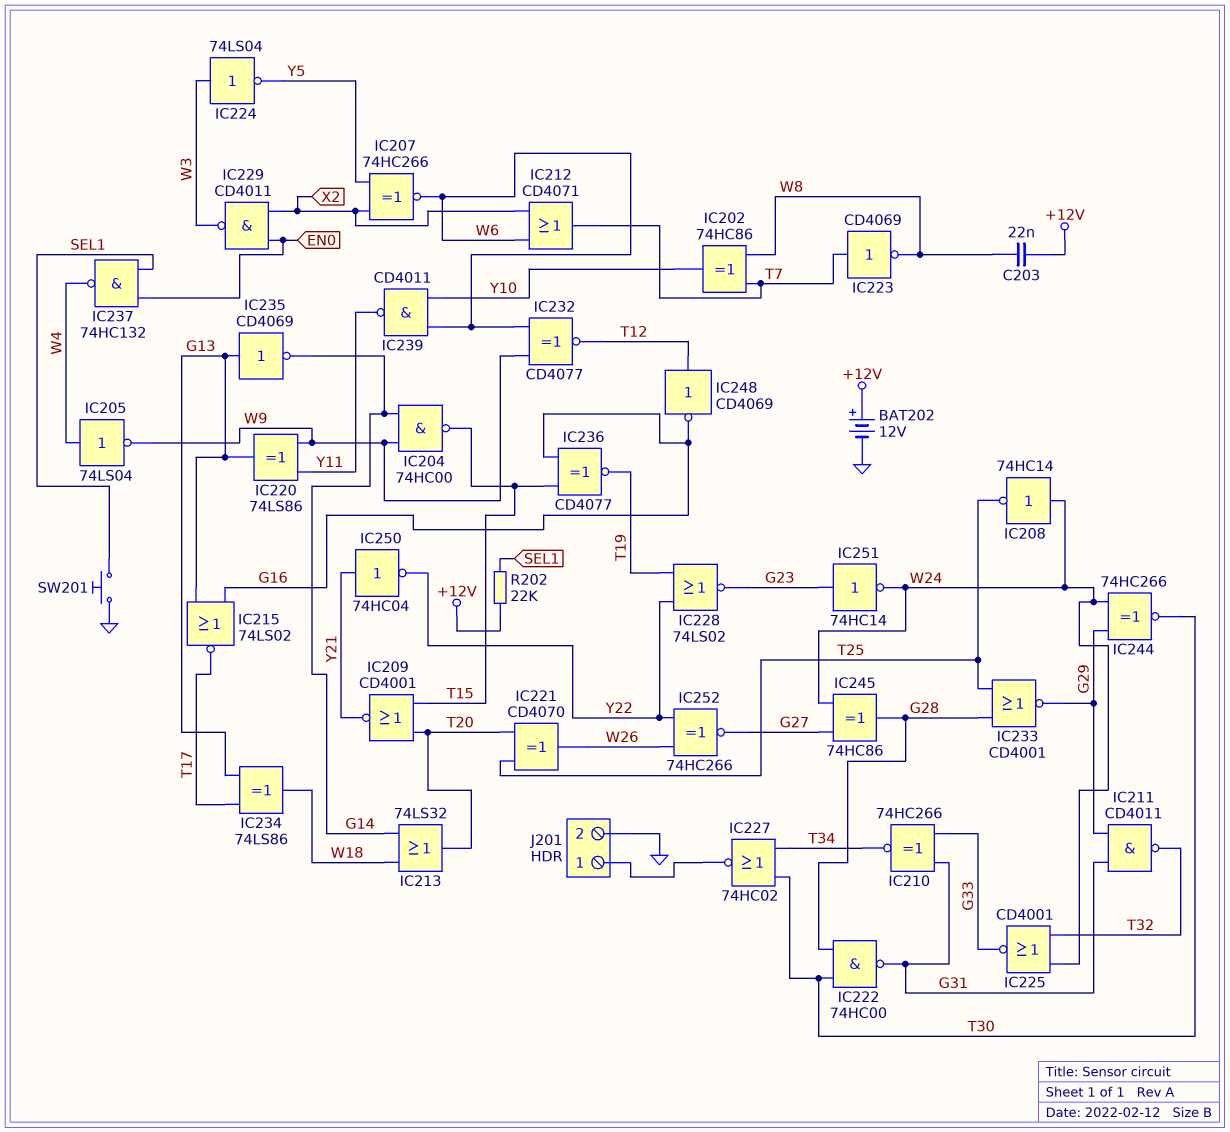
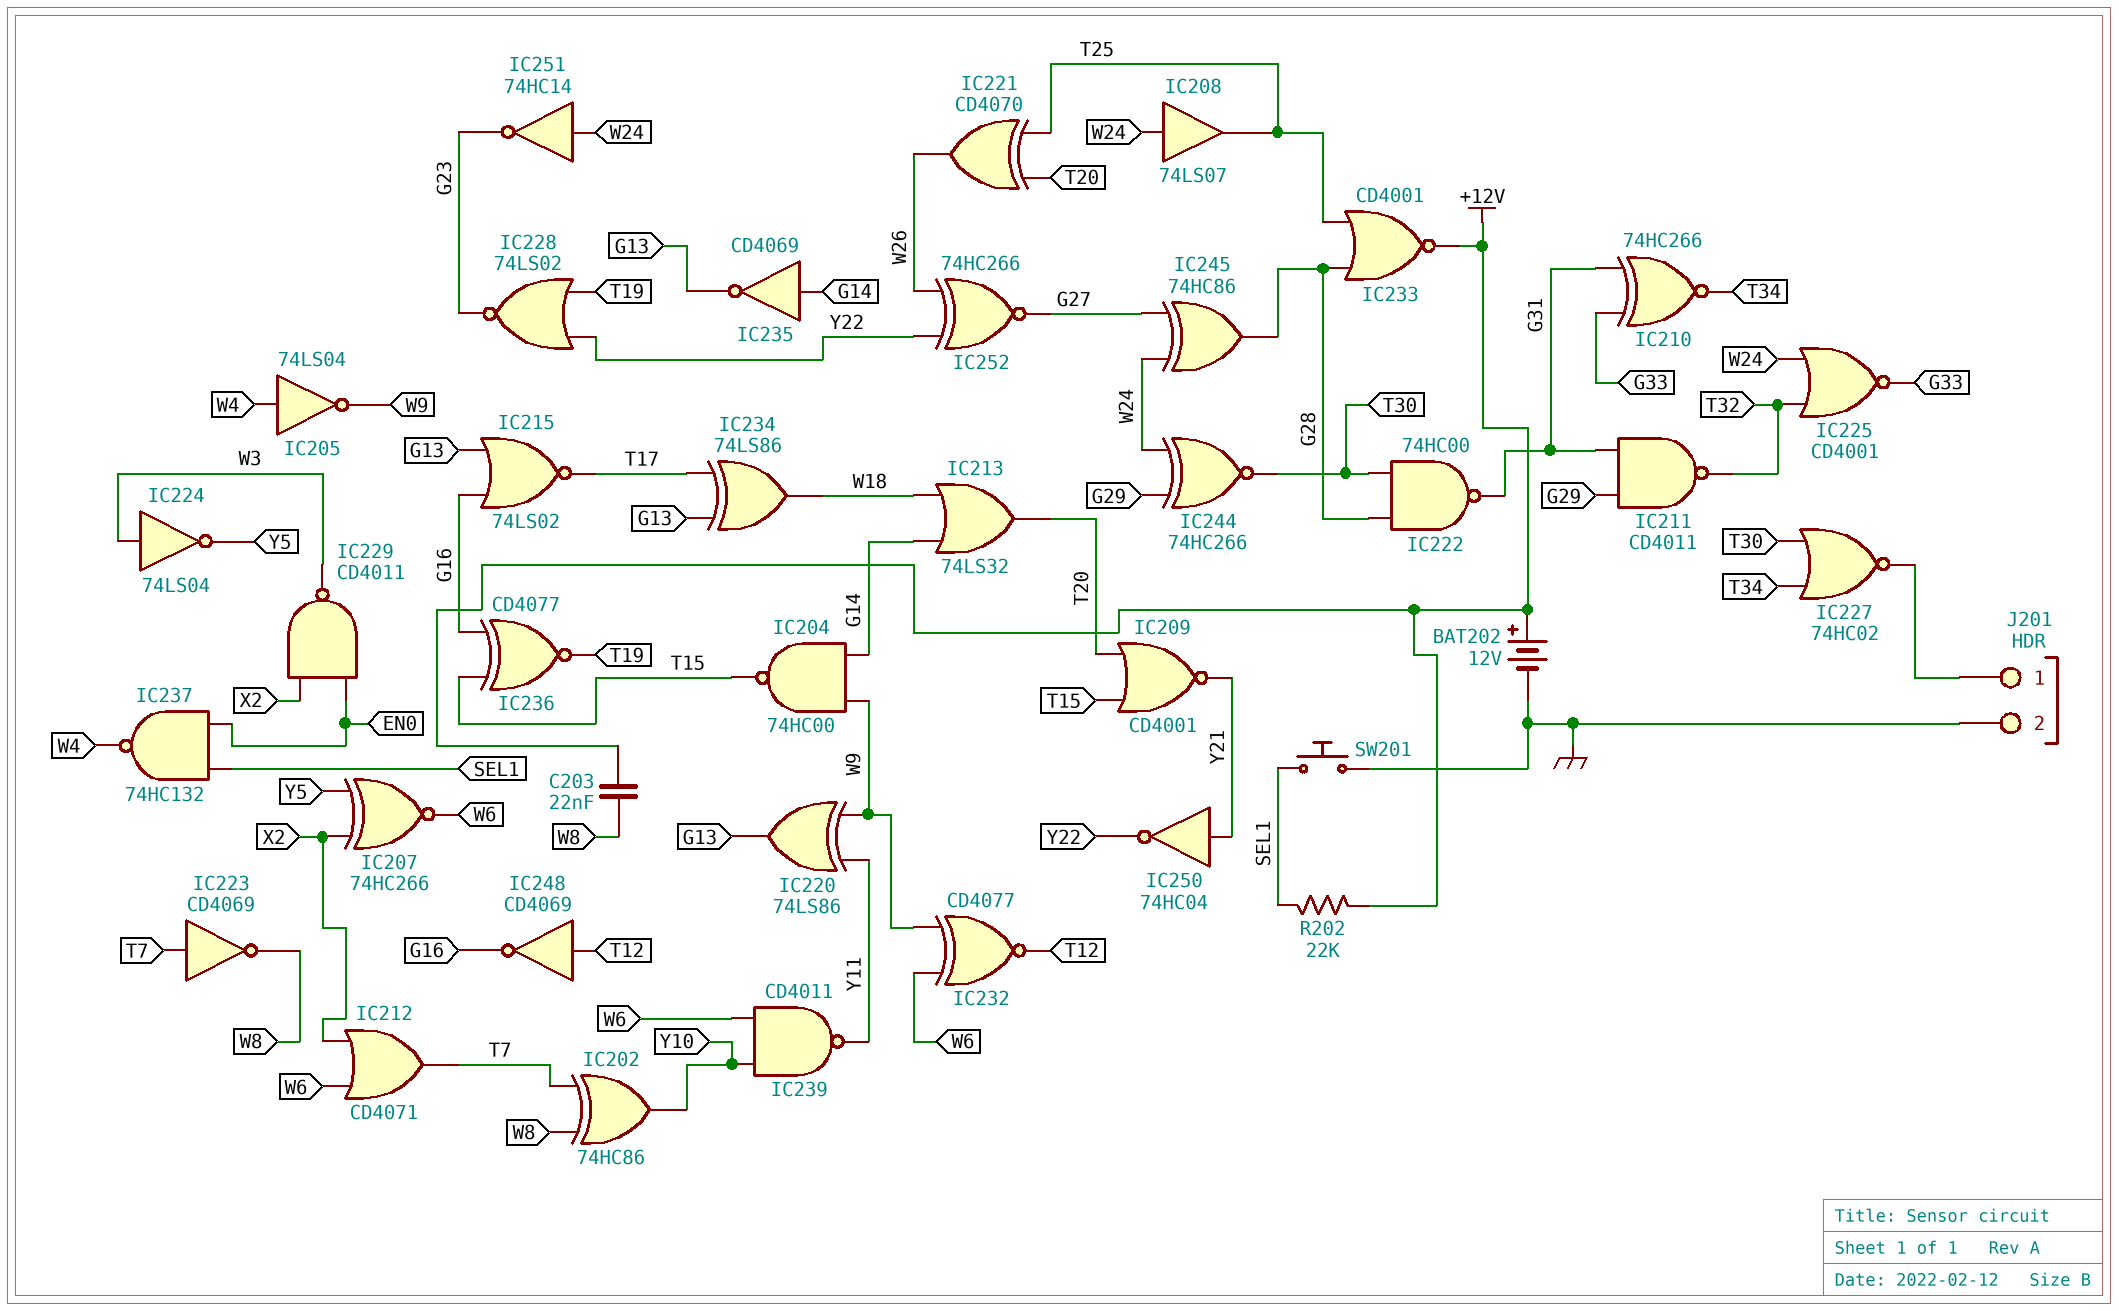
IC208: NOT 74HC14 (in W24, out T25) -> buffer 74LS07 (in W24, out T25)
IC233: NOR CD4001 (in G28, in T25, out G29) -> NOR CD4001 (in G28, in T25, out +12V)
IC235: NOT CD4069 (in G13, out G14) -> NOT CD4069 (in G14, out G13)
IC251: NOT 74HC14 (in G23, out W24) -> NOT 74HC14 (in W24, out G23)

